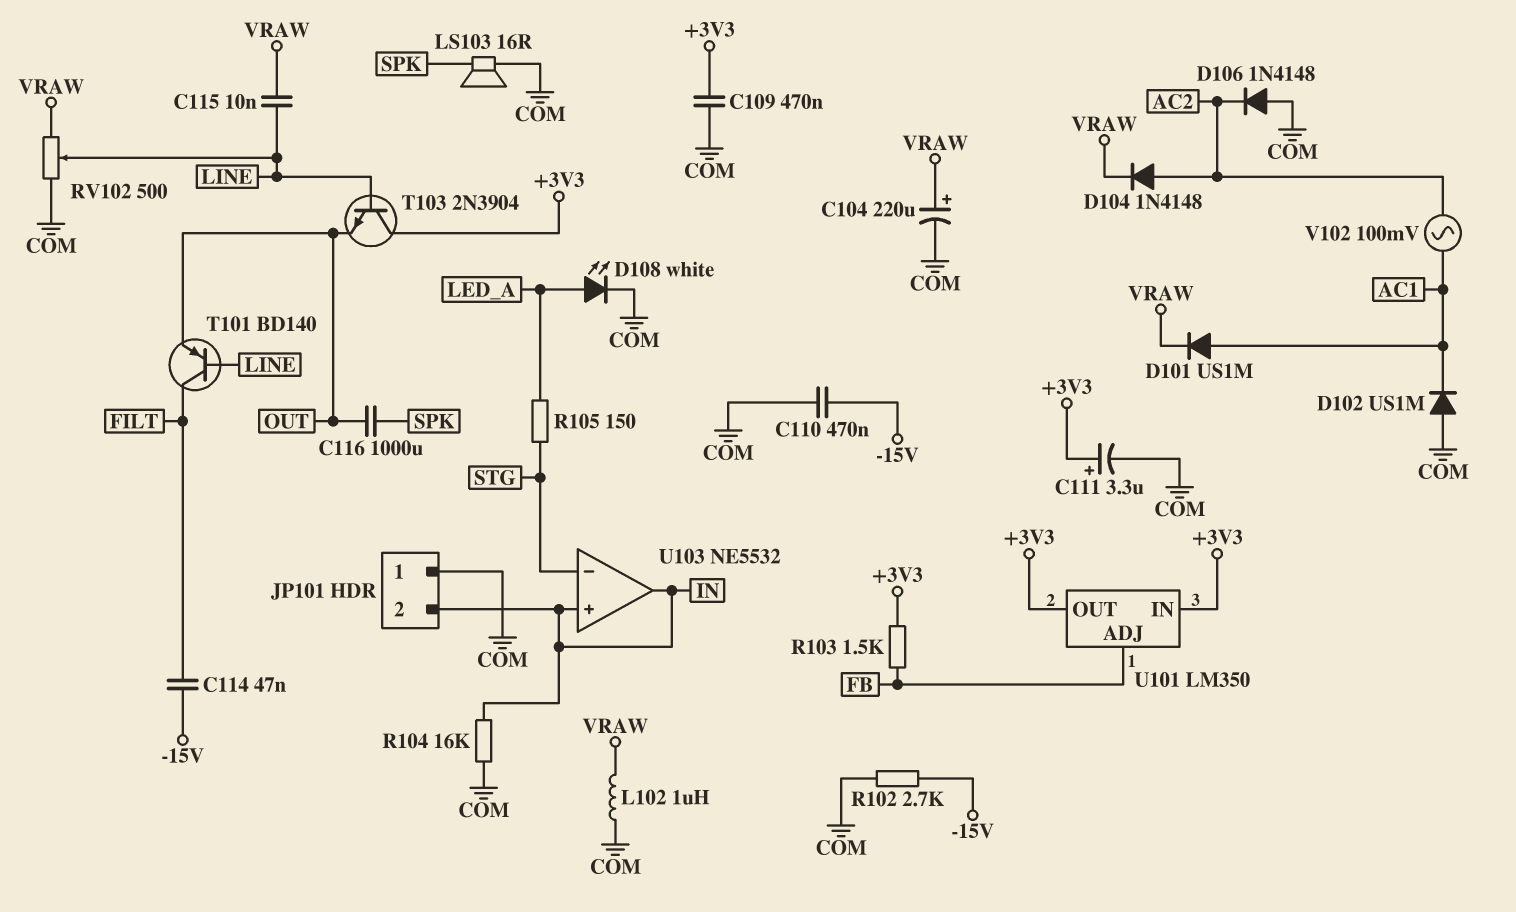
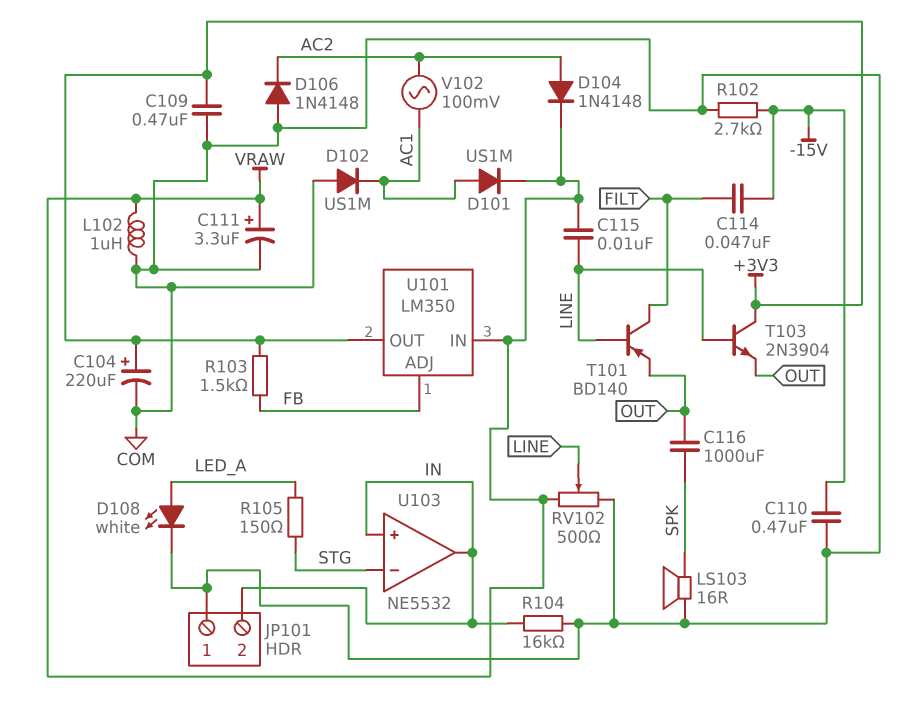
C104: 220uF (plus VRAW, minus COM) -> 220uF (plus +3V3, minus COM)
C111: 3.3uF (plus +3V3, minus COM) -> 3.3uF (plus VRAW, minus COM)
U101 pin IN: +3V3 -> VRAW

